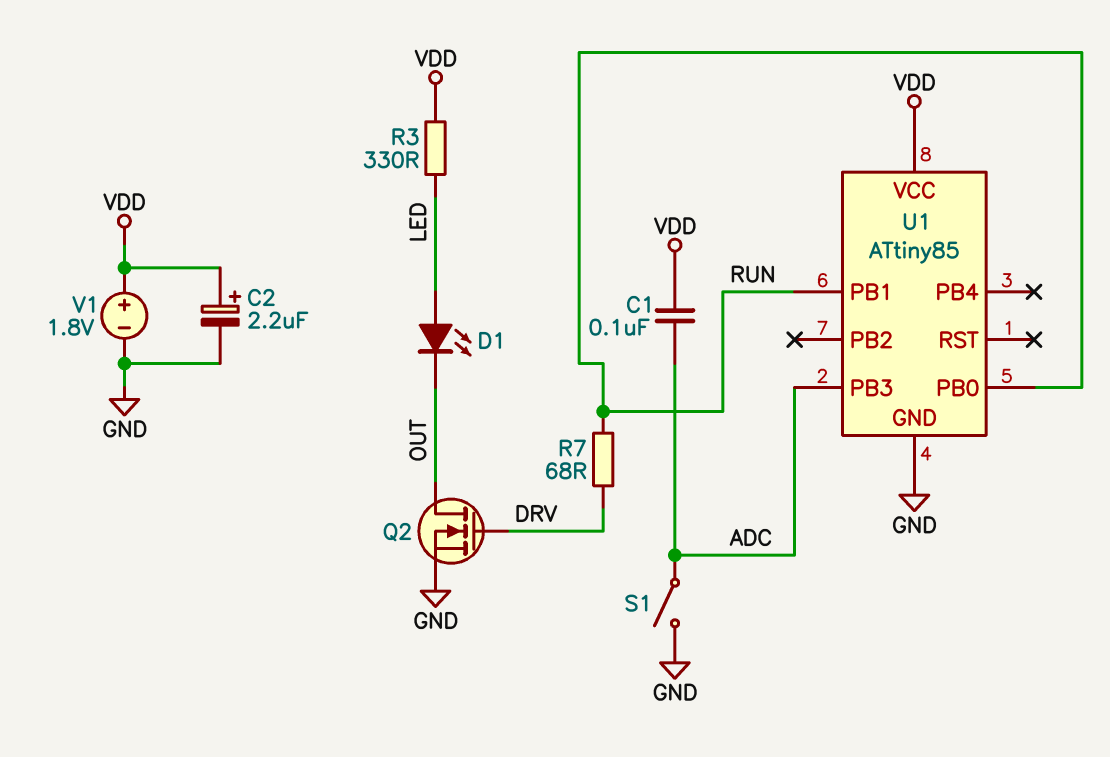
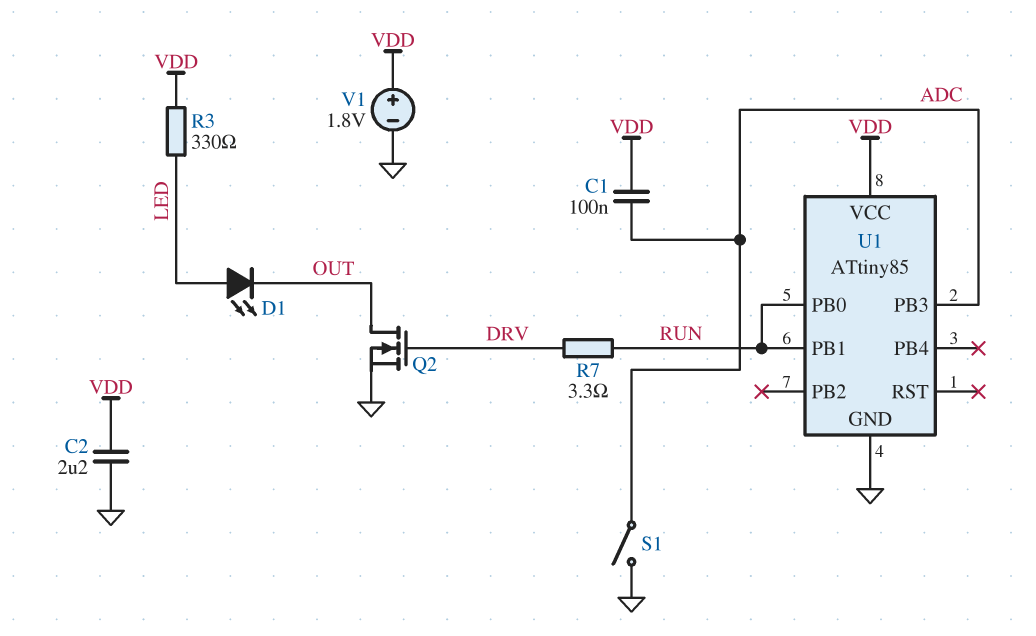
C2: 2.2uF (plus VDD, minus GND) -> 2.2uF (GND, VDD)
R7: 68 (DRV, RUN) -> 3.3 (DRV, RUN)

